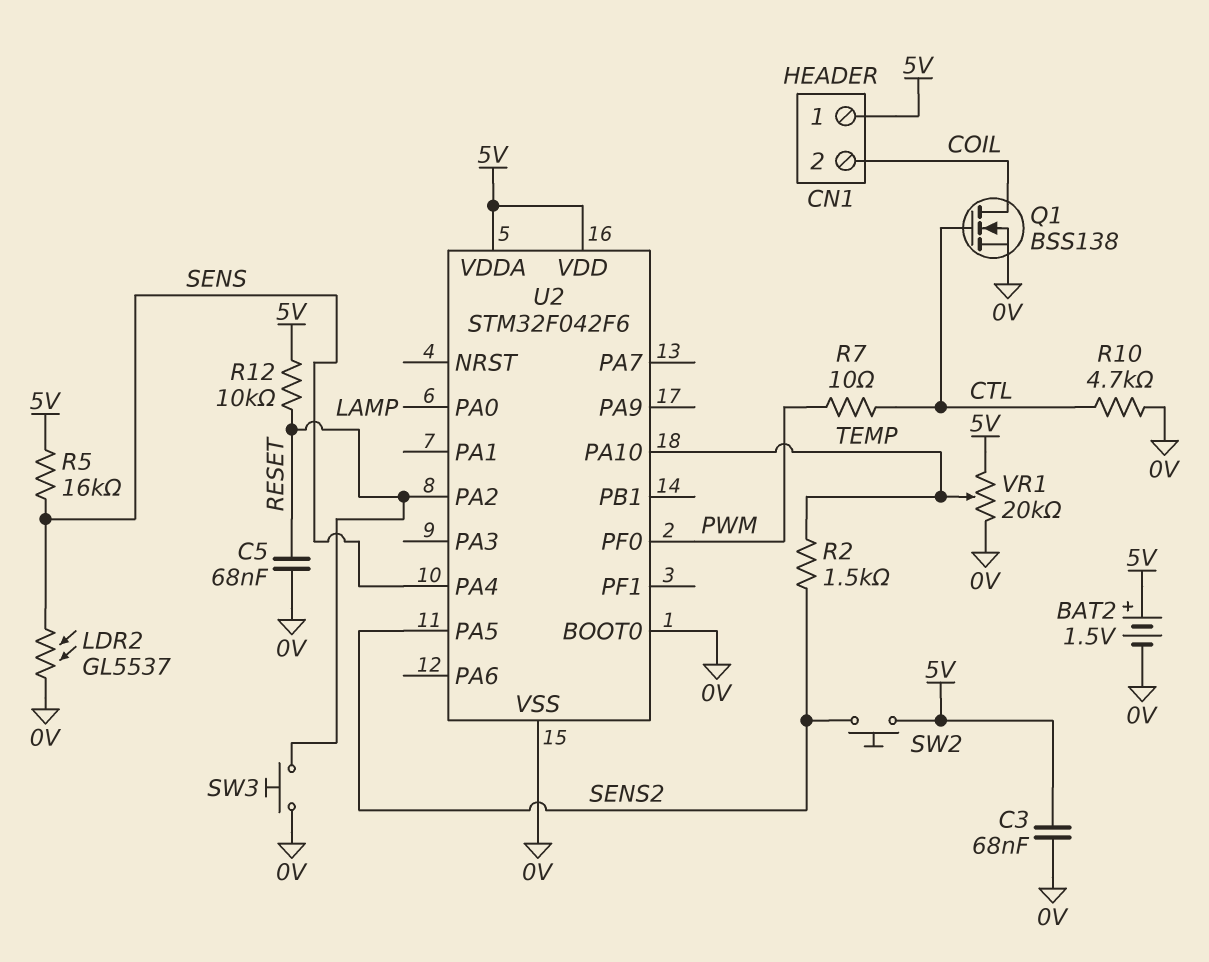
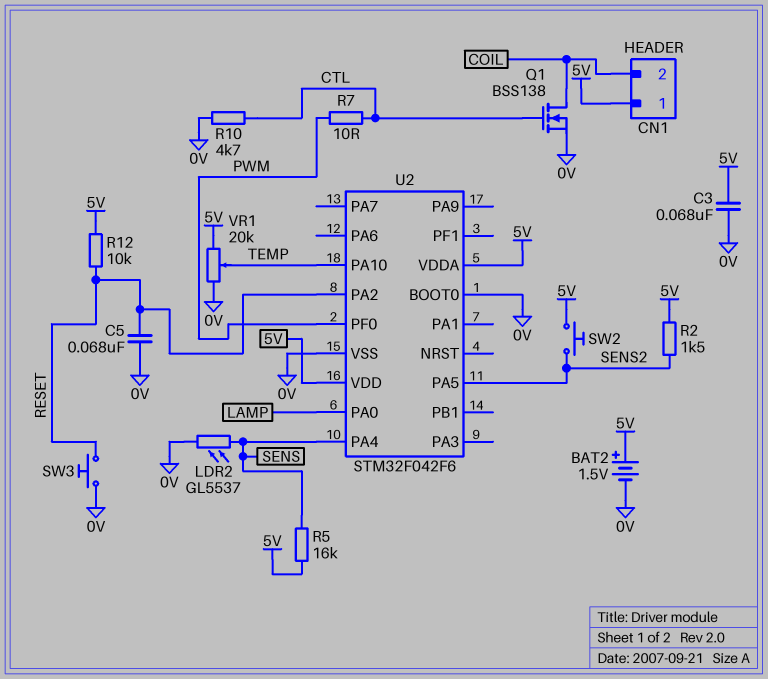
R2: 1.5k (SENS2, TEMP) -> 1.5k (5V, SENS2)

